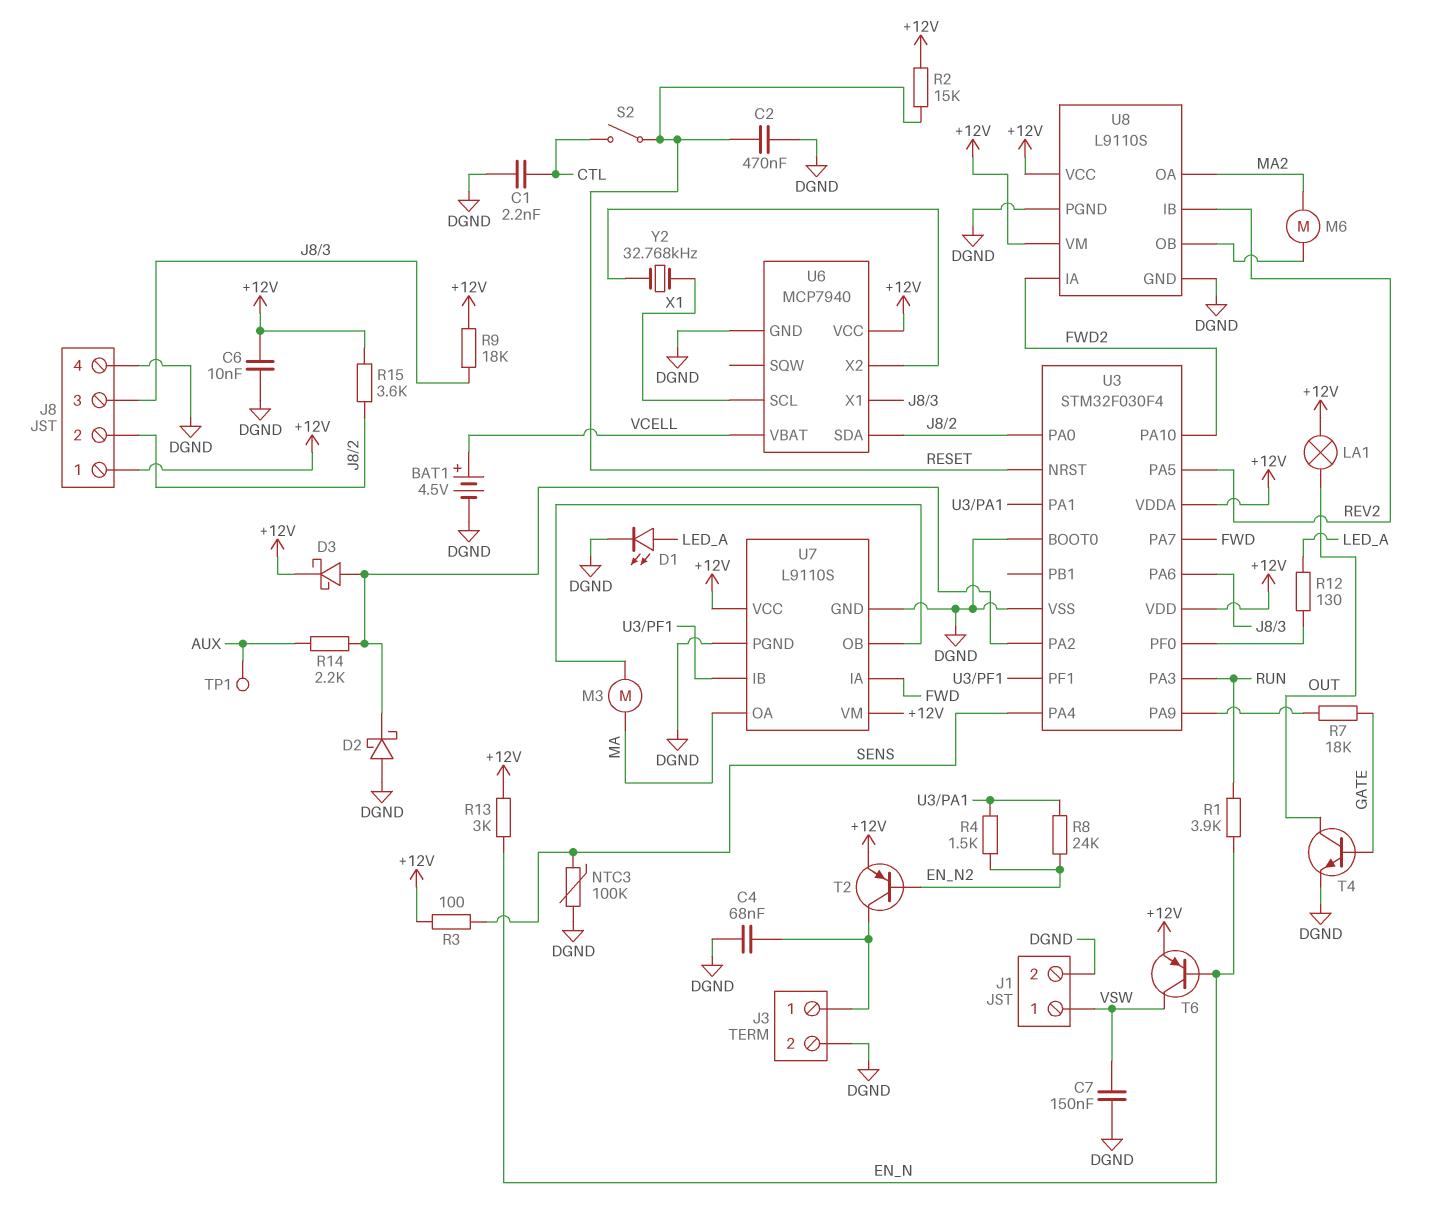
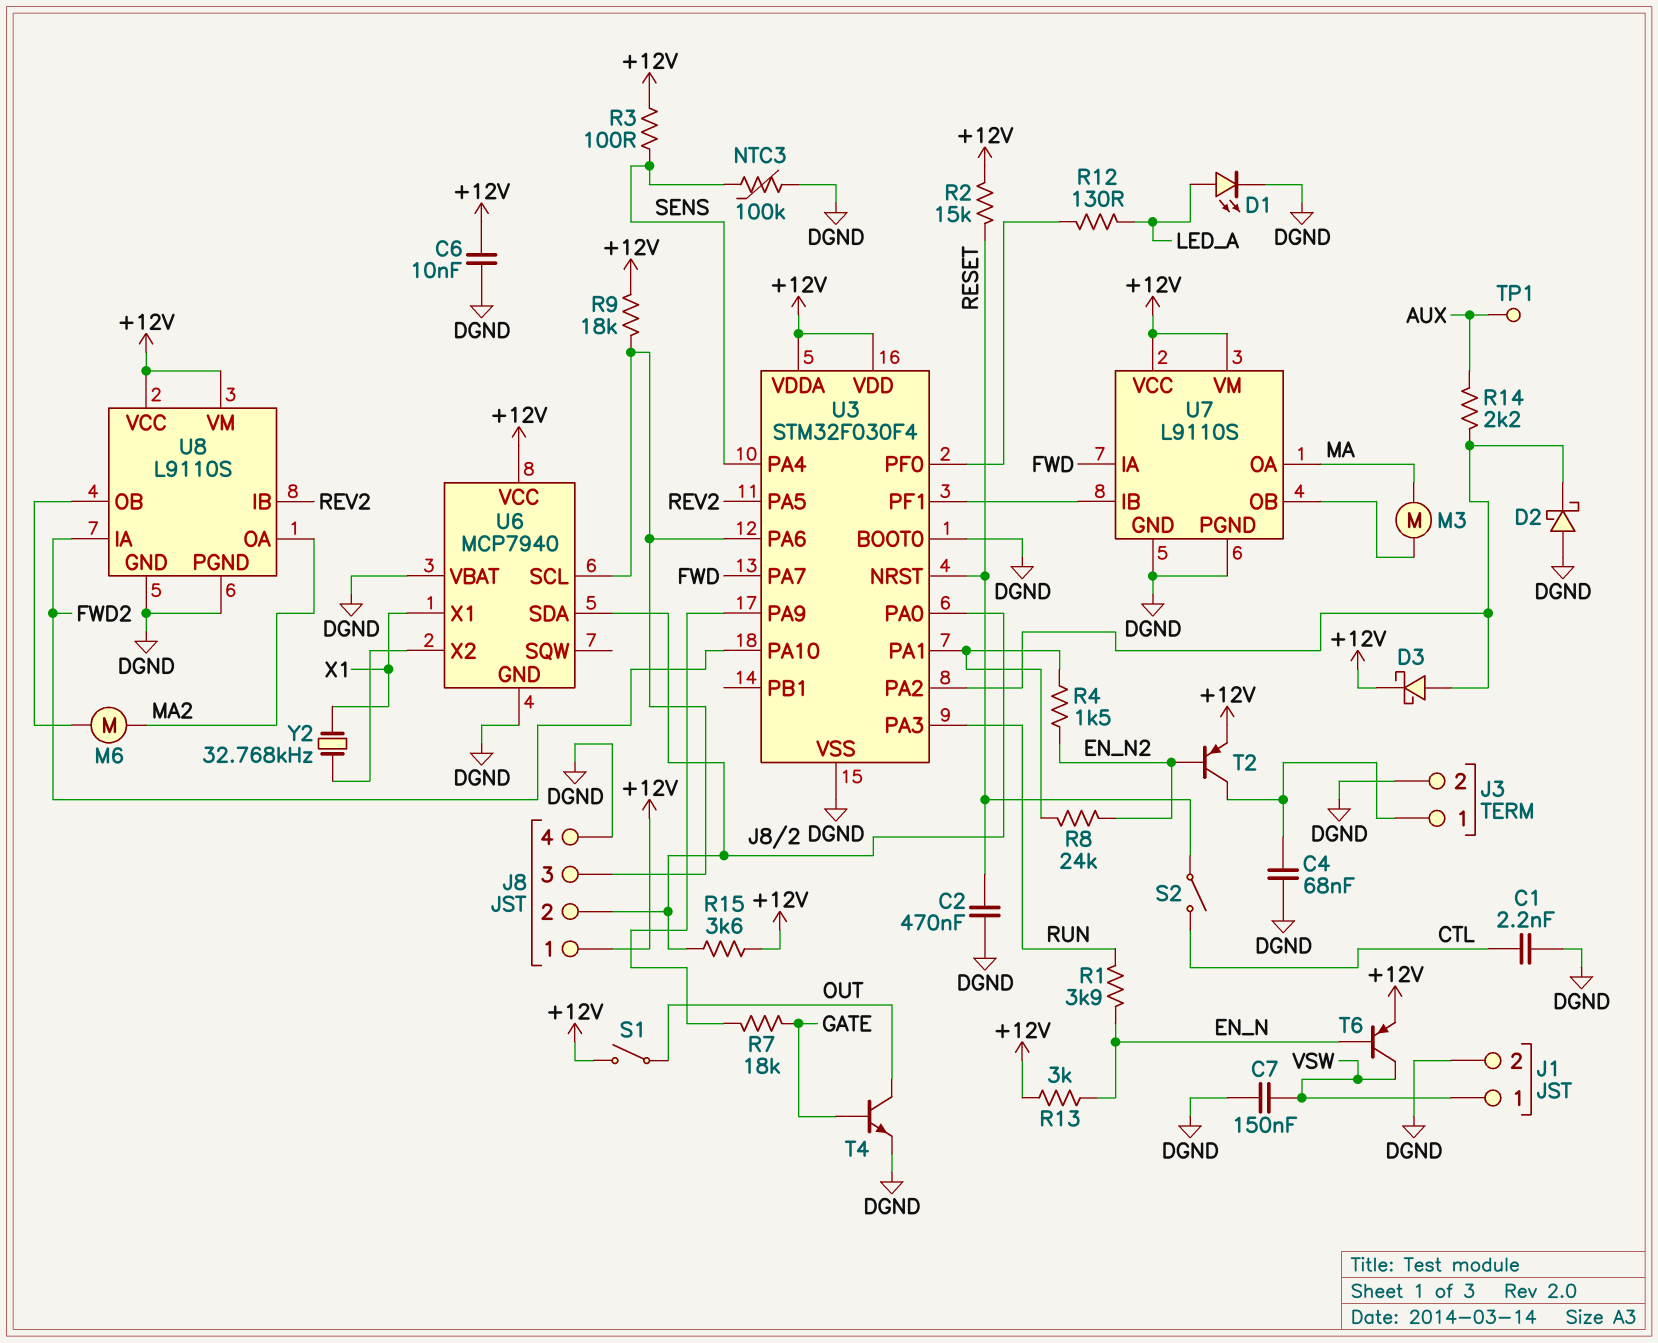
BAT1: 4.5V (plus VCELL, minus DGND) -> none
LA1: lamp (+12V, OUT) -> none
S1: none -> switch (+12V, OUT)
U6 pin SCL: X1 -> J8/3
U6 pin VBAT: VCELL -> DGND
U6 pin X1: J8/3 -> X1

